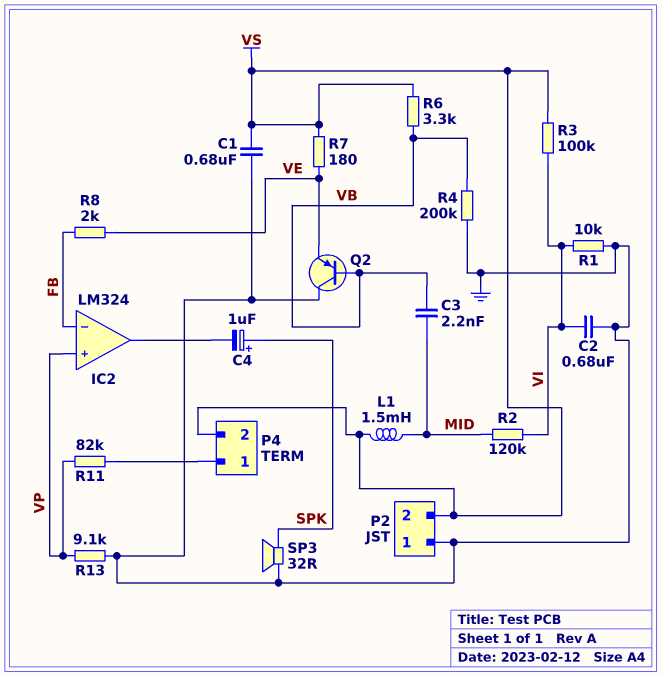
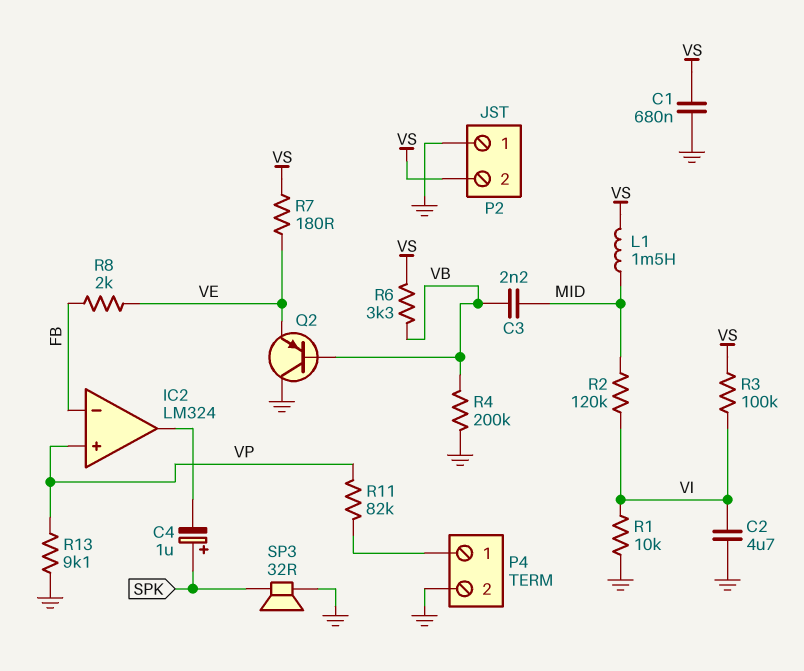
C2: 680nF (GND, VI) -> 4.7uF (GND, VI)
P4 pin 2: VS -> GND

